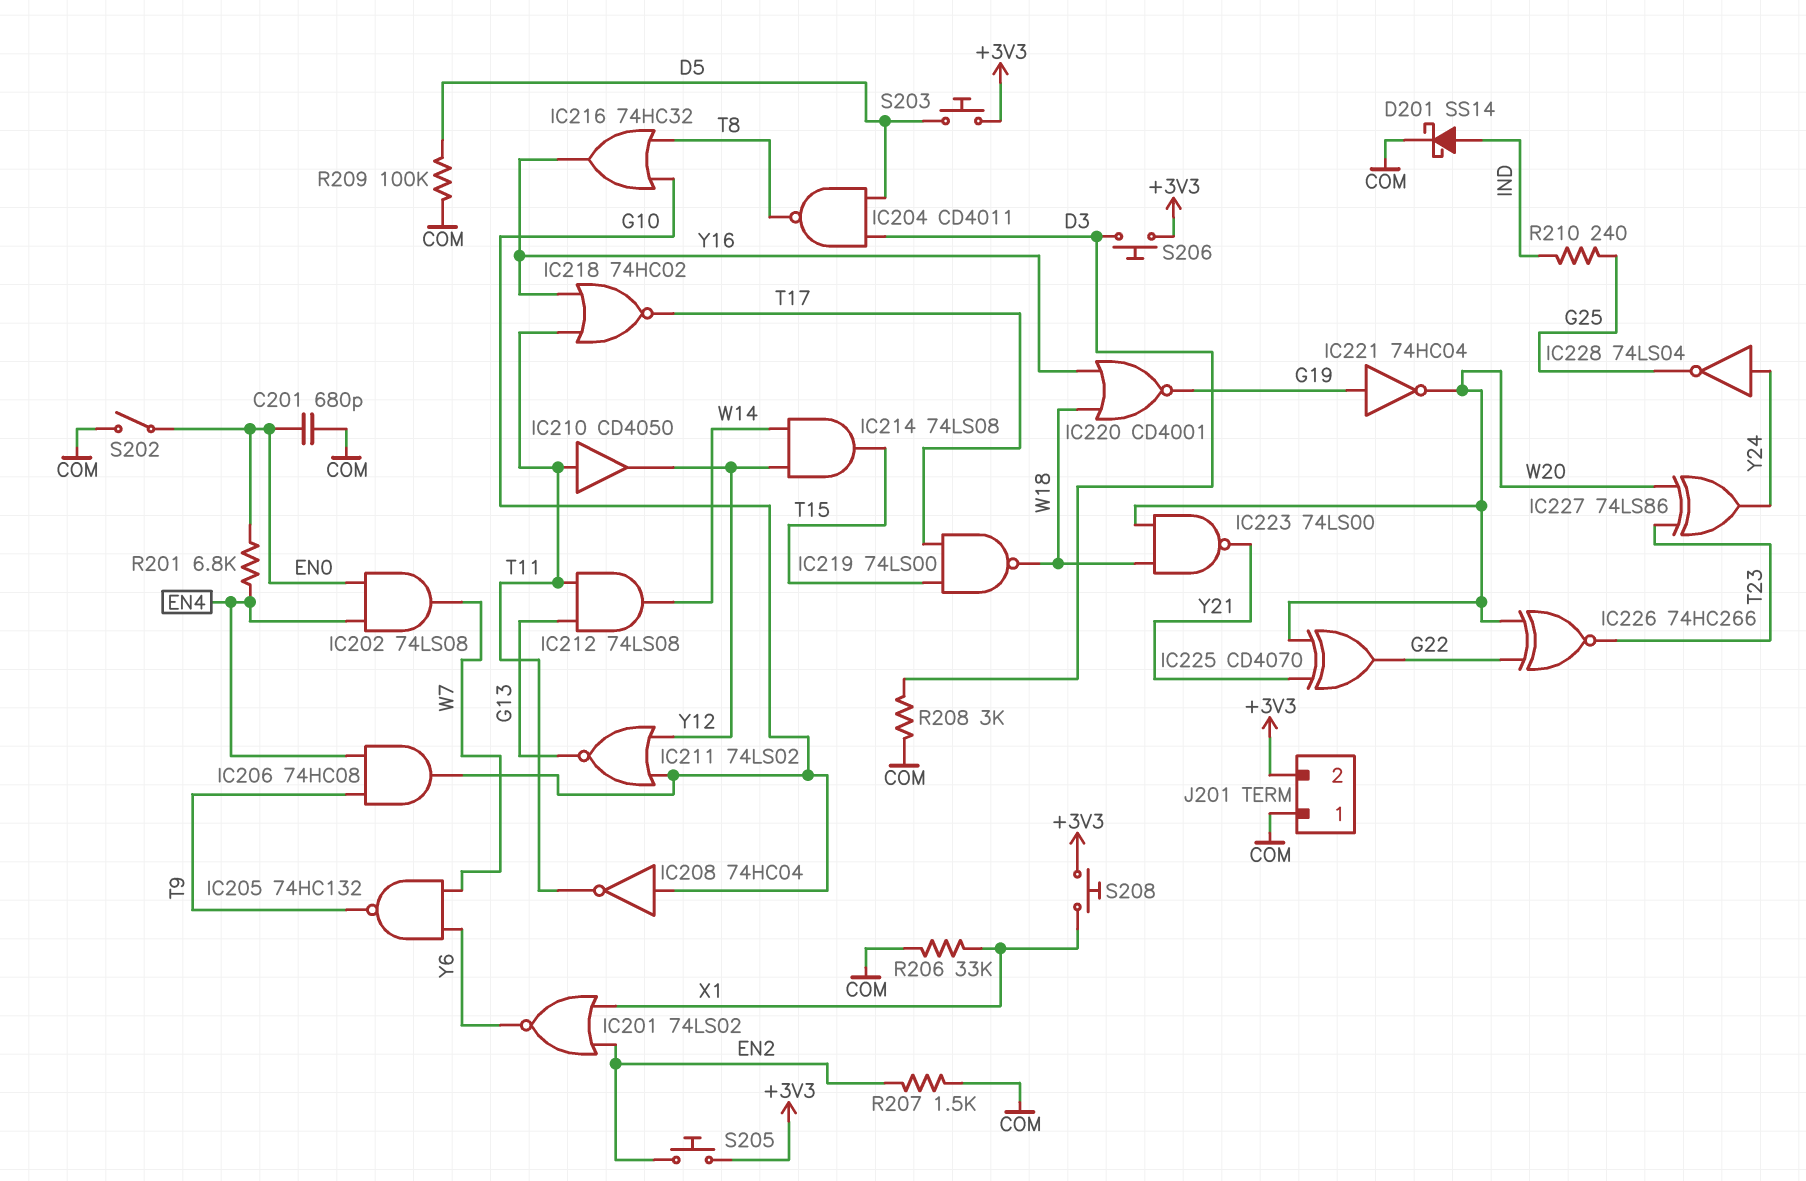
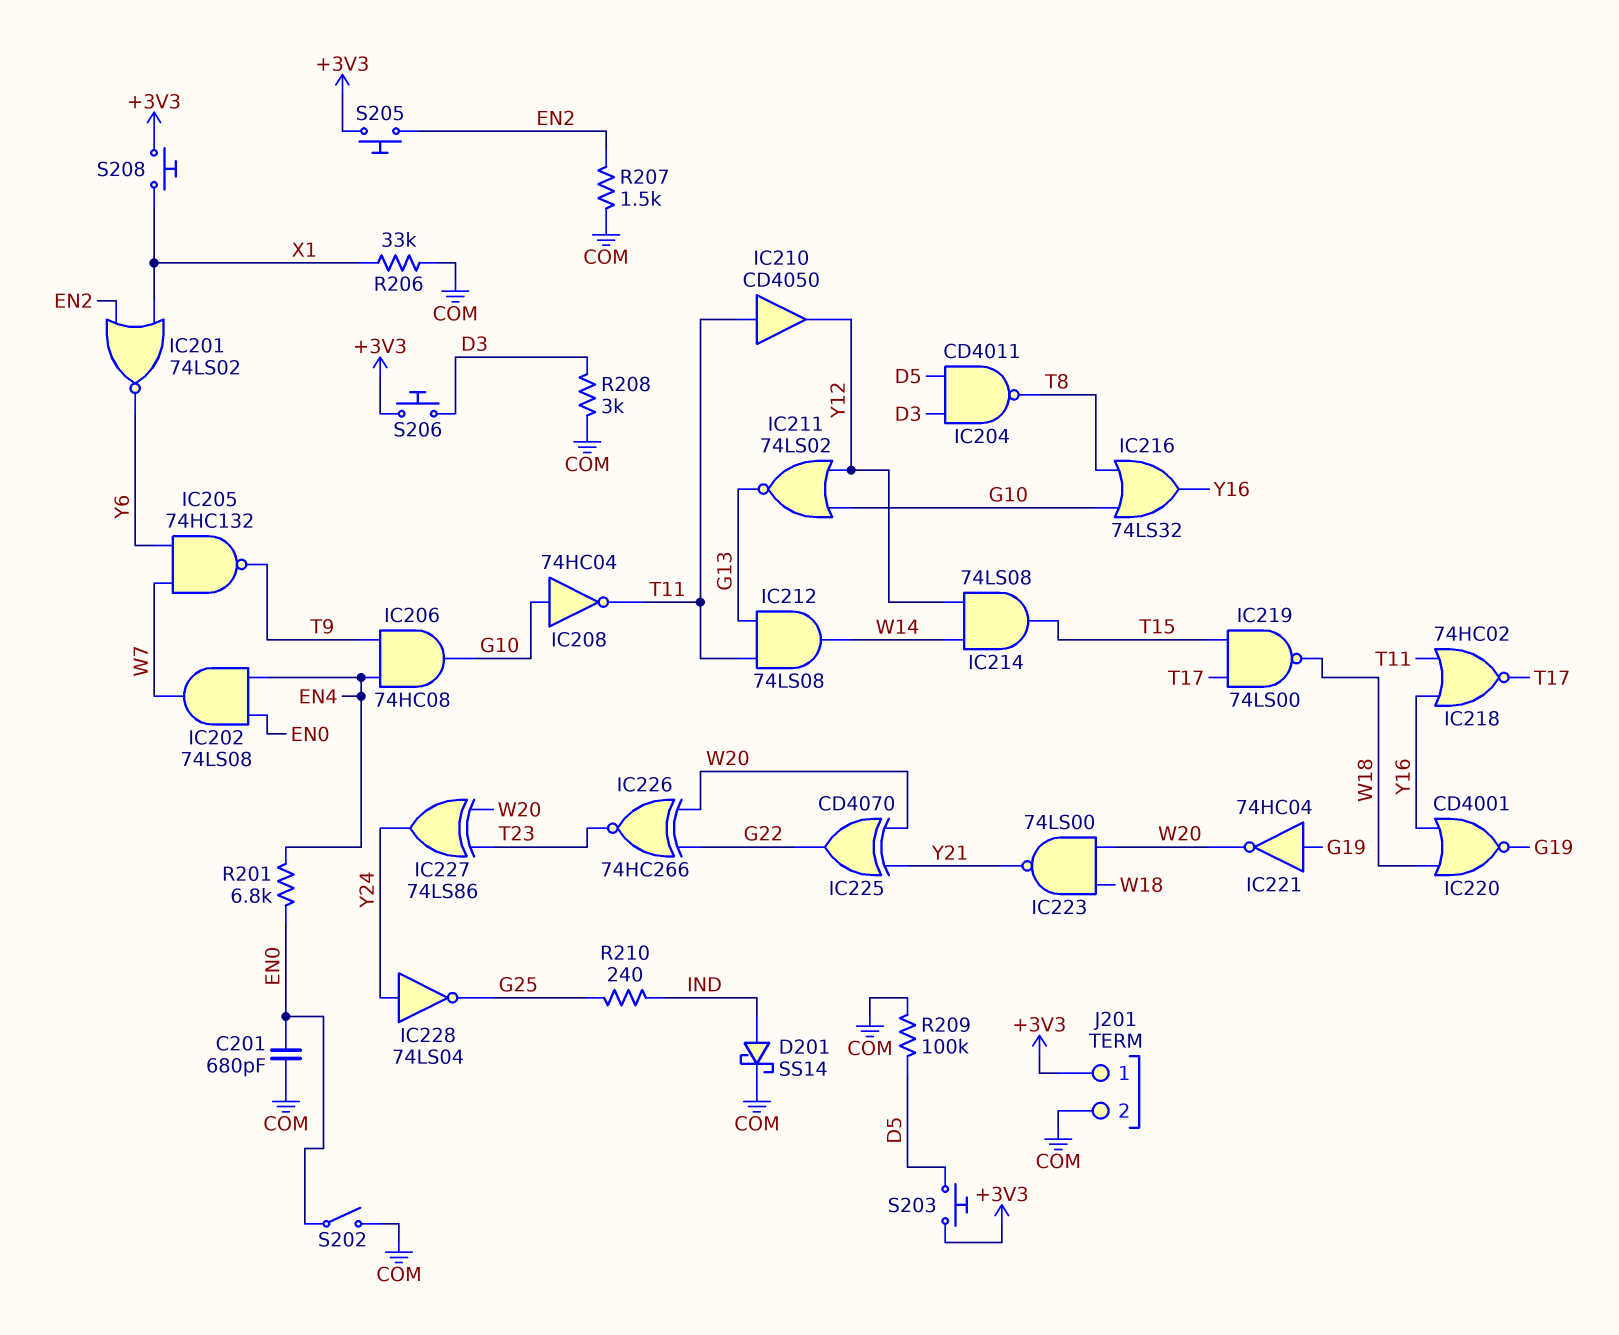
IC216: OR 74HC32 (in G10, in T8, out Y16) -> OR 74LS32 (in G10, in T8, out Y16)
J201 pin 1: COM -> +3V3
J201 pin 2: +3V3 -> COM

